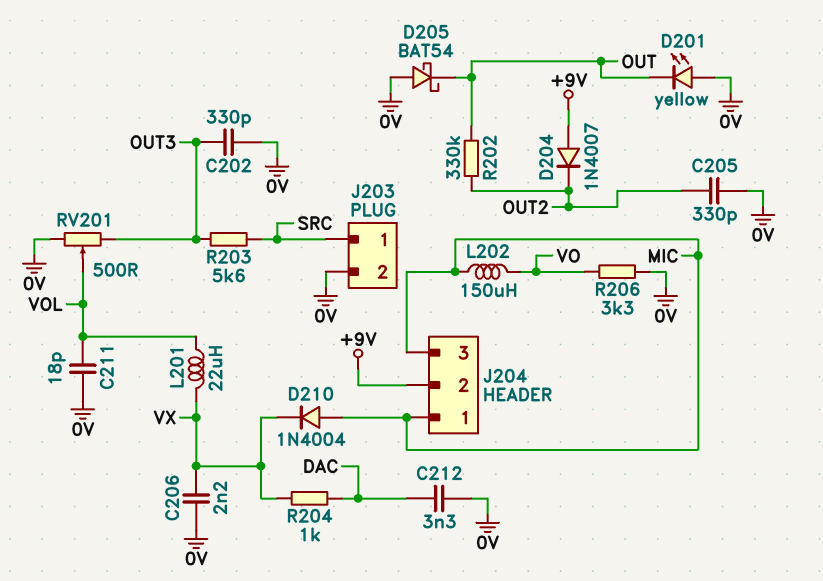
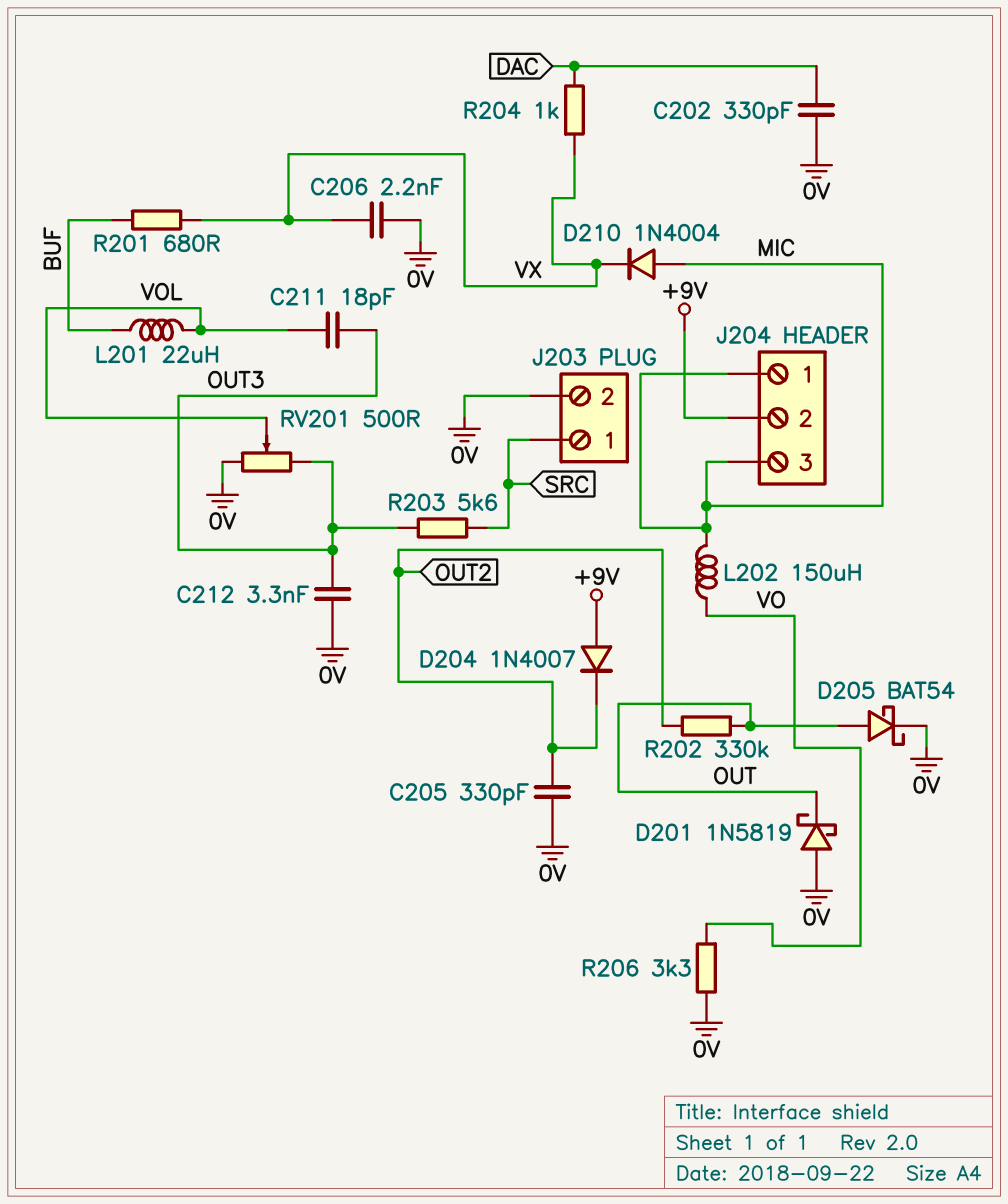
C202: 330pF (0V, OUT3) -> 330pF (0V, DAC)
C211: 18pF (0V, VOL) -> 18pF (OUT3, VOL)
C212: 3.3nF (0V, DAC) -> 3.3nF (0V, OUT3)
D201: LED yellow (A 0V, K OUT) -> schottky 1N5819 (A 0V, K OUT)
D205: schottky BAT54 (A 0V, K OUT) -> schottky BAT54 (A OUT, K 0V)
L201: 22uH (VOL, VX) -> 22uH (BUF, VOL)
R201: none -> 680 (BUF, VX)

